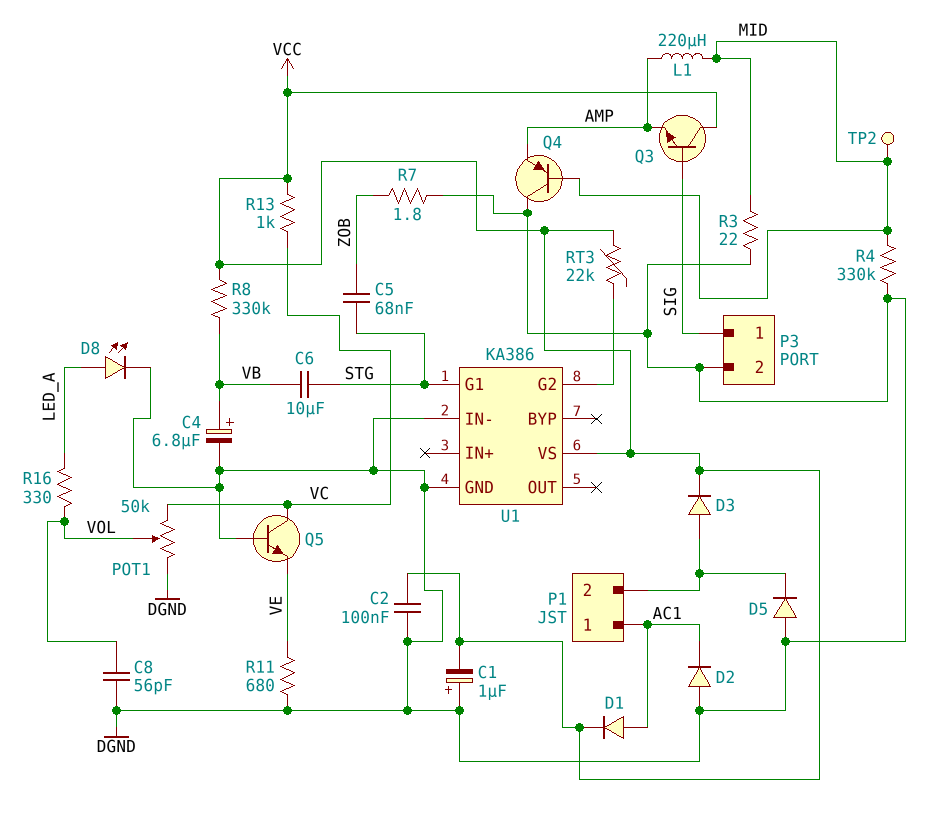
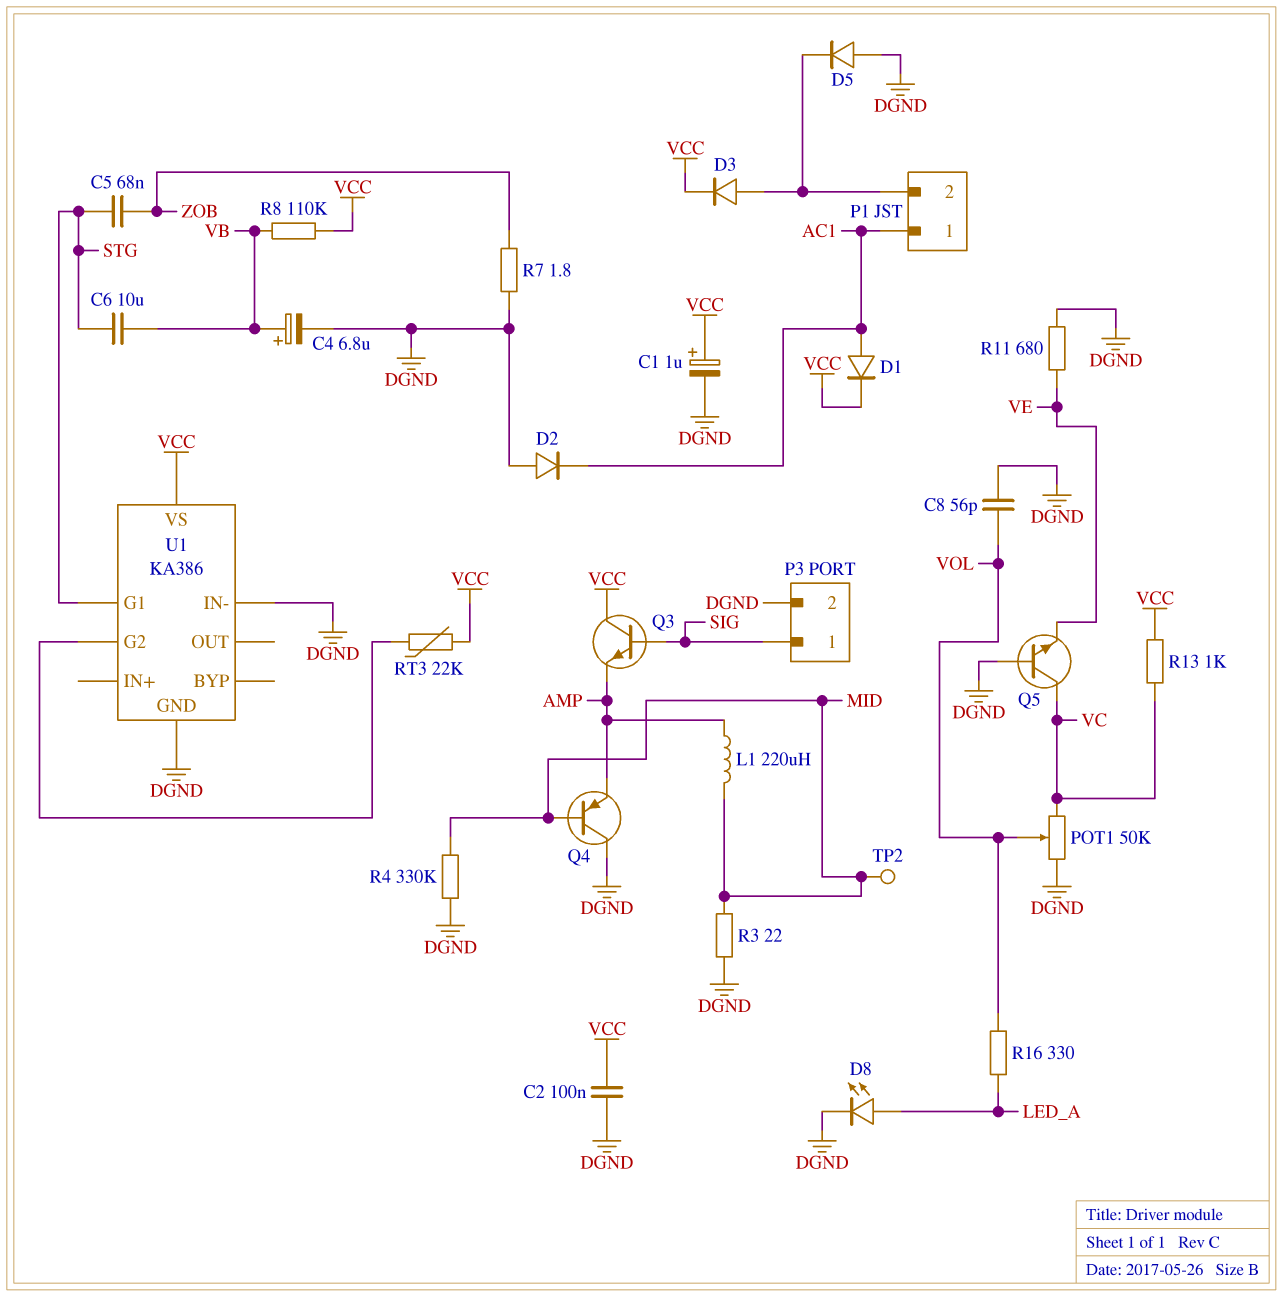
C1: 1uF (plus DGND, minus VCC) -> 1uF (plus VCC, minus DGND)
R8: 330k (VB, VCC) -> 110k (VB, VCC)

